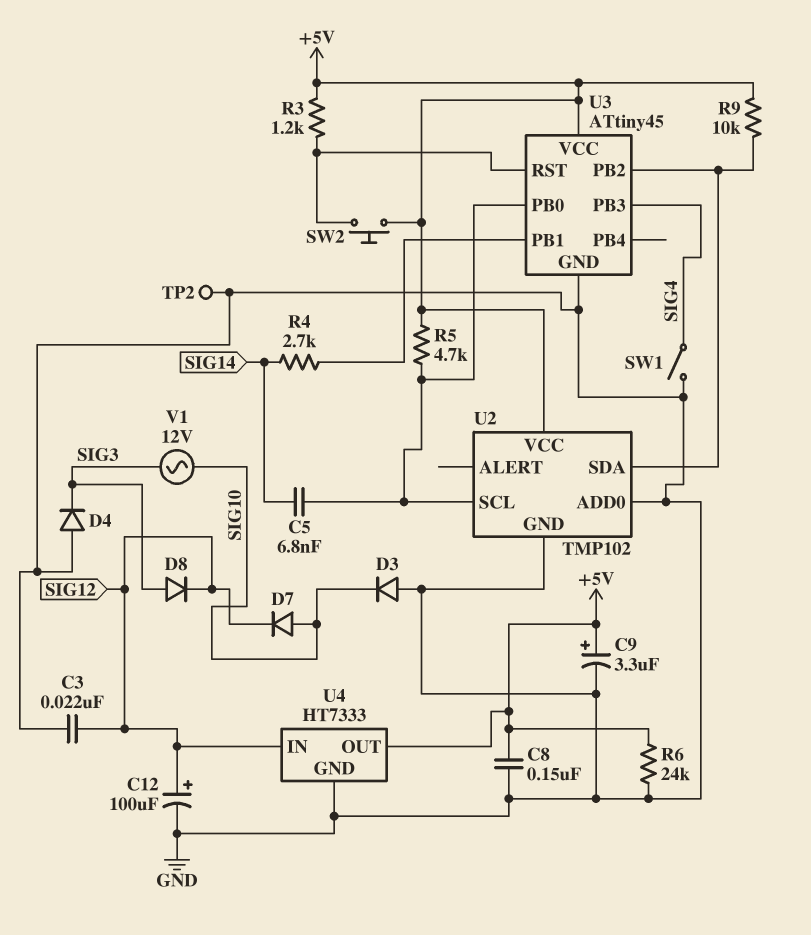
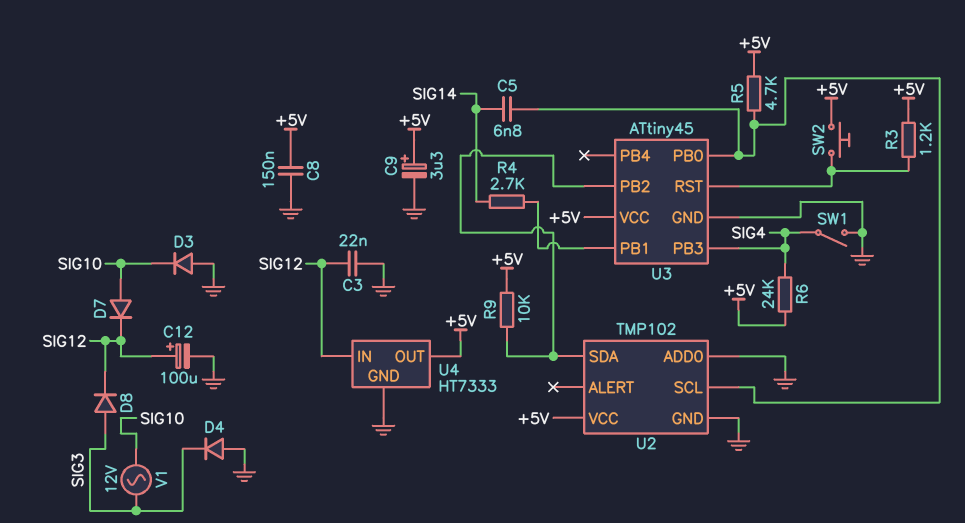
R6: 24k (+5V, GND) -> 24k (+5V, SIG4)
TP2: test point (GND) -> none

